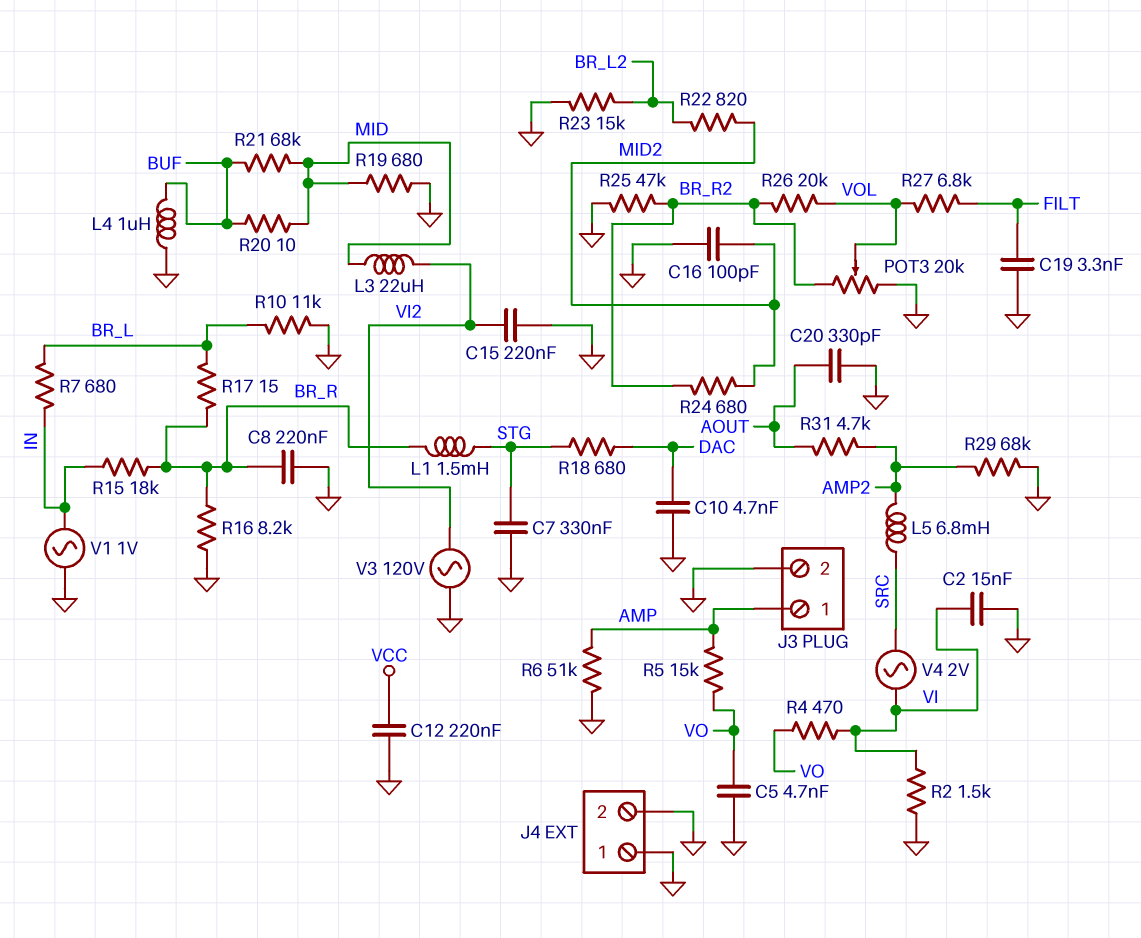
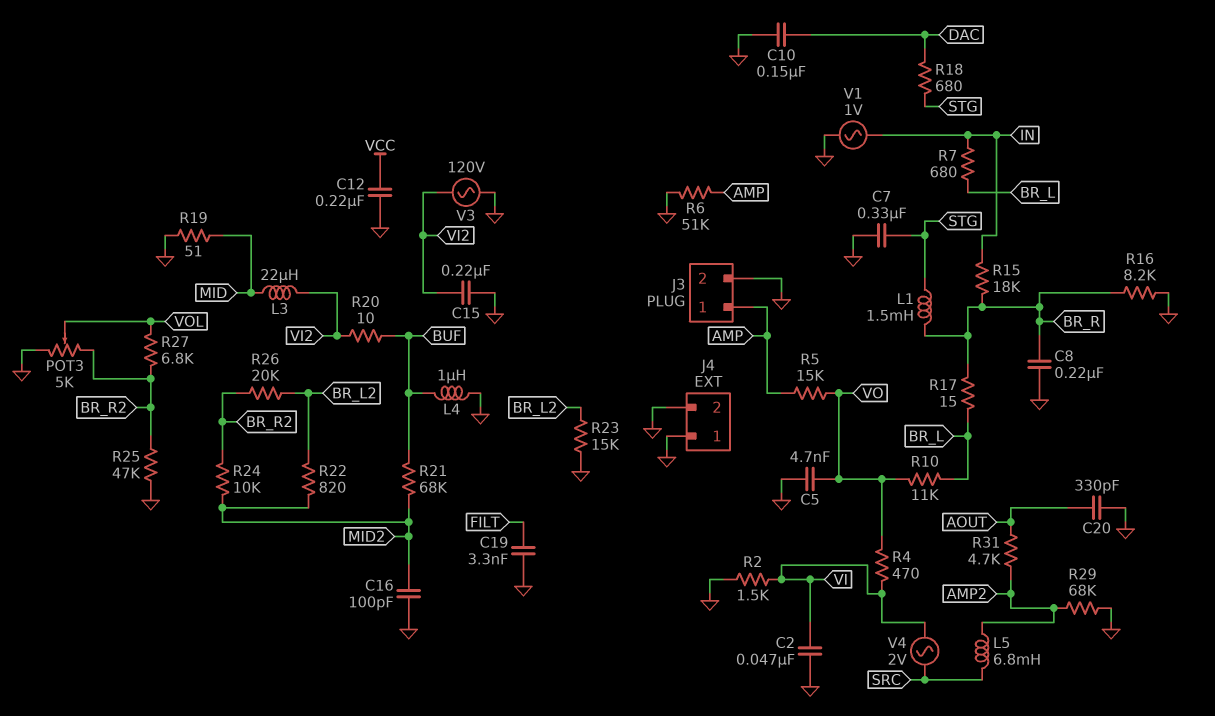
C2: 15nF (GND, VI) -> 47nF (GND, VI)
C10: 4.7nF (DAC, GND) -> 150nF (DAC, GND)
POT3: 20k (BR_R2, GND, wiper VOL) -> 5k (BR_R2, GND, wiper VOL)
R10: 11k (BR_L, GND) -> 11k (BR_L, VO)
R19: 680 (GND, MID) -> 51 (GND, MID)
R20: 10 (BUF, MID) -> 10 (BUF, VI2)
R21: 68k (BUF, MID) -> 68k (BUF, MID2)
R24: 680 (BR_R2, MID2) -> 10k (BR_R2, MID2)
R26: 20k (BR_R2, VOL) -> 20k (BR_L2, BR_R2)
R27: 6.8k (FILT, VOL) -> 6.8k (BR_R2, VOL)

